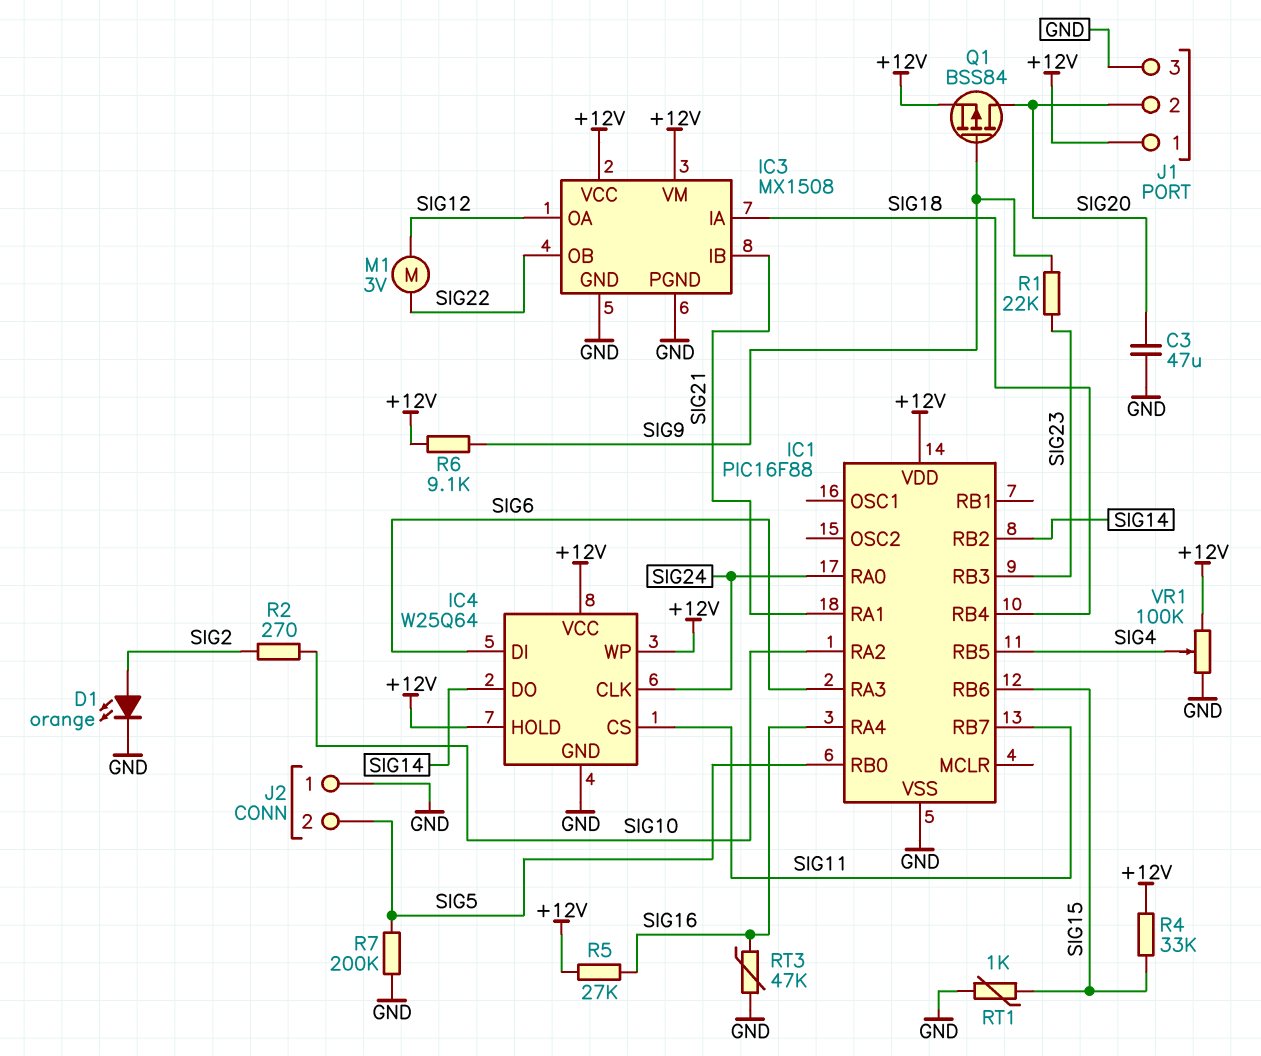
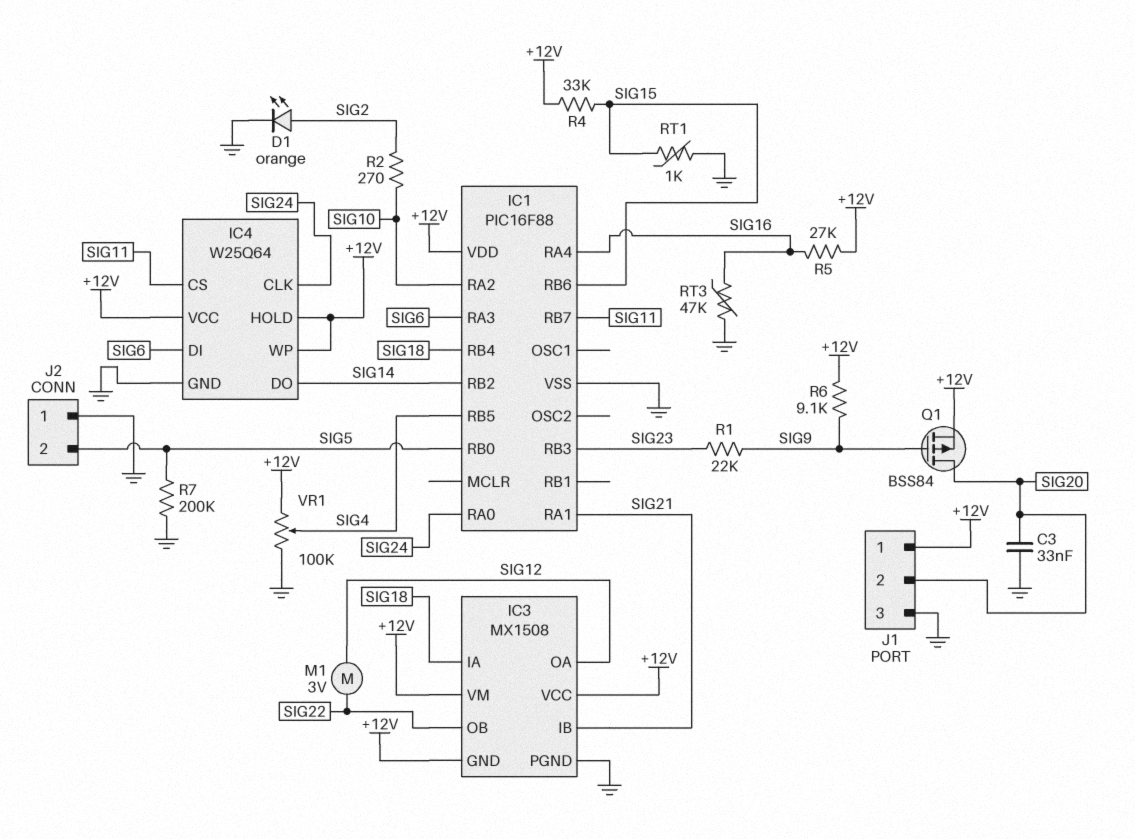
C3: 47uF (GND, SIG20) -> 33nF (GND, SIG20)
IC3 pin GND: GND -> +12V

